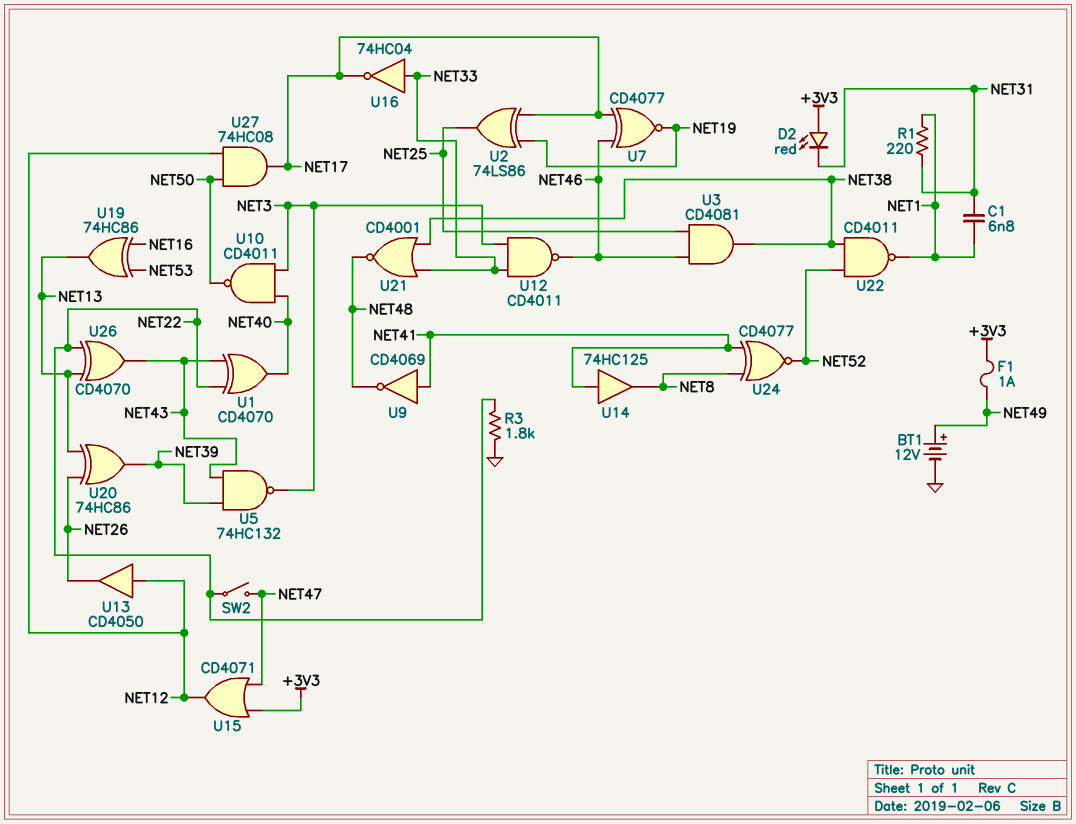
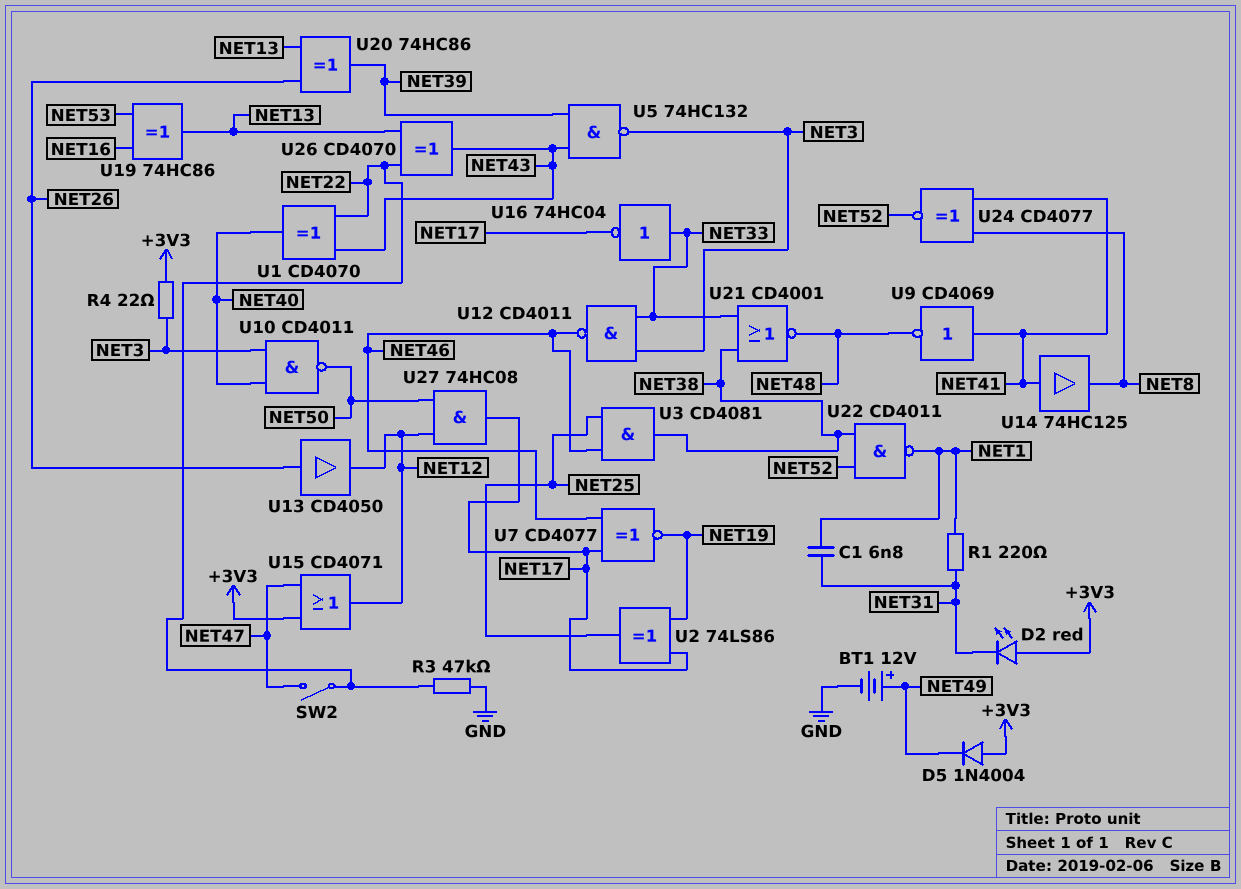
D5: none -> diode 1N4004 (A +3V3, K NET49)
F1: 1A (+3V3, NET49) -> none
R3: 1.8k (GND, NET22) -> 47k (GND, NET22)
R4: none -> 22 (+3V3, NET3)
U13: buffer CD4050 (in NET12, out NET26) -> buffer CD4050 (in NET26, out NET12)

